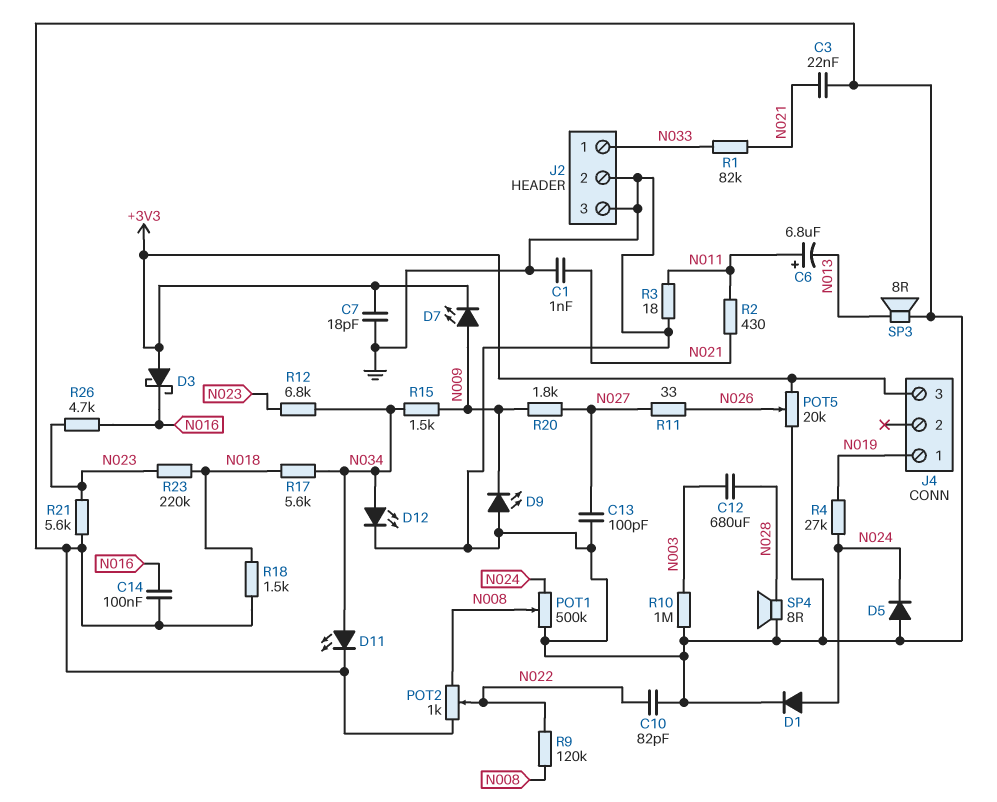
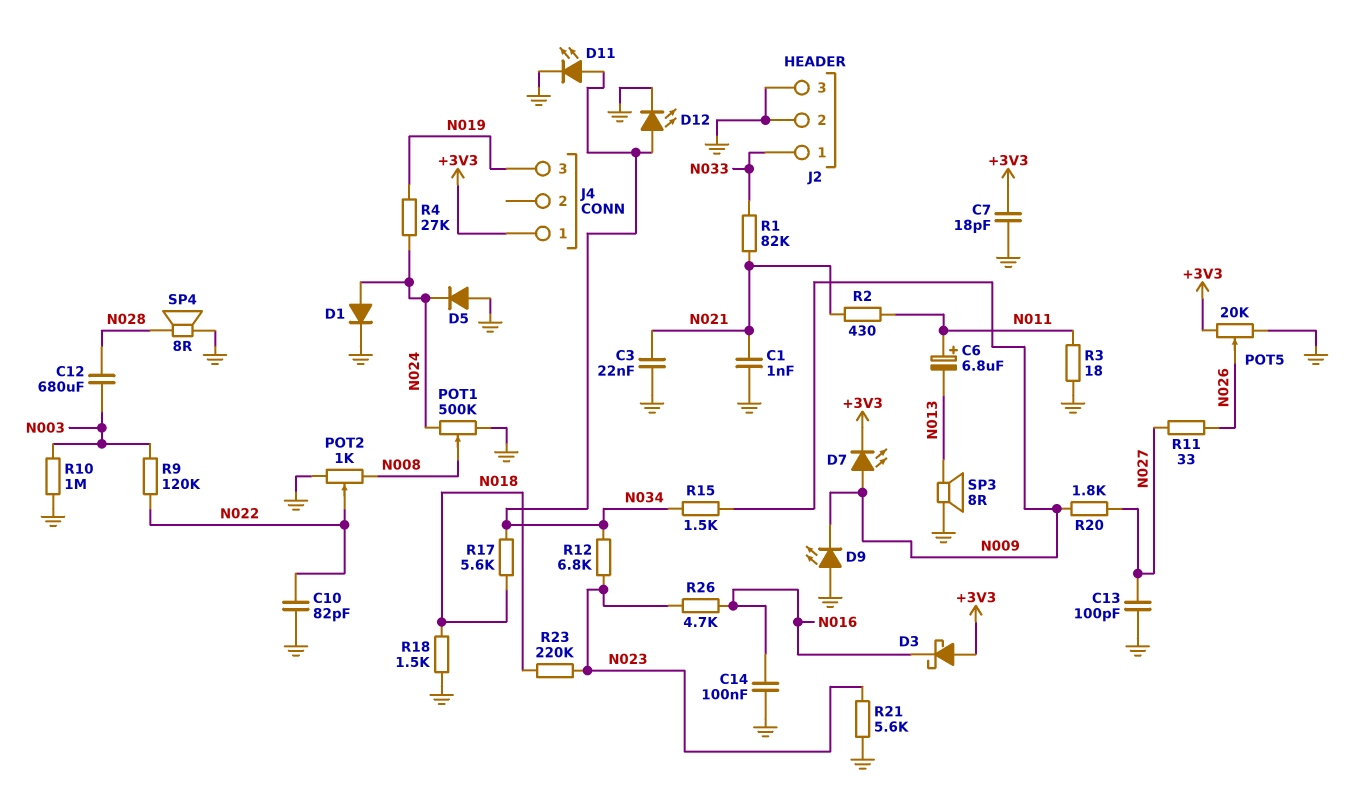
J4 pin 1: N019 -> +3V3
J4 pin 3: +3V3 -> N019
R9: 120k (N008, N022) -> 120k (N003, N022)

